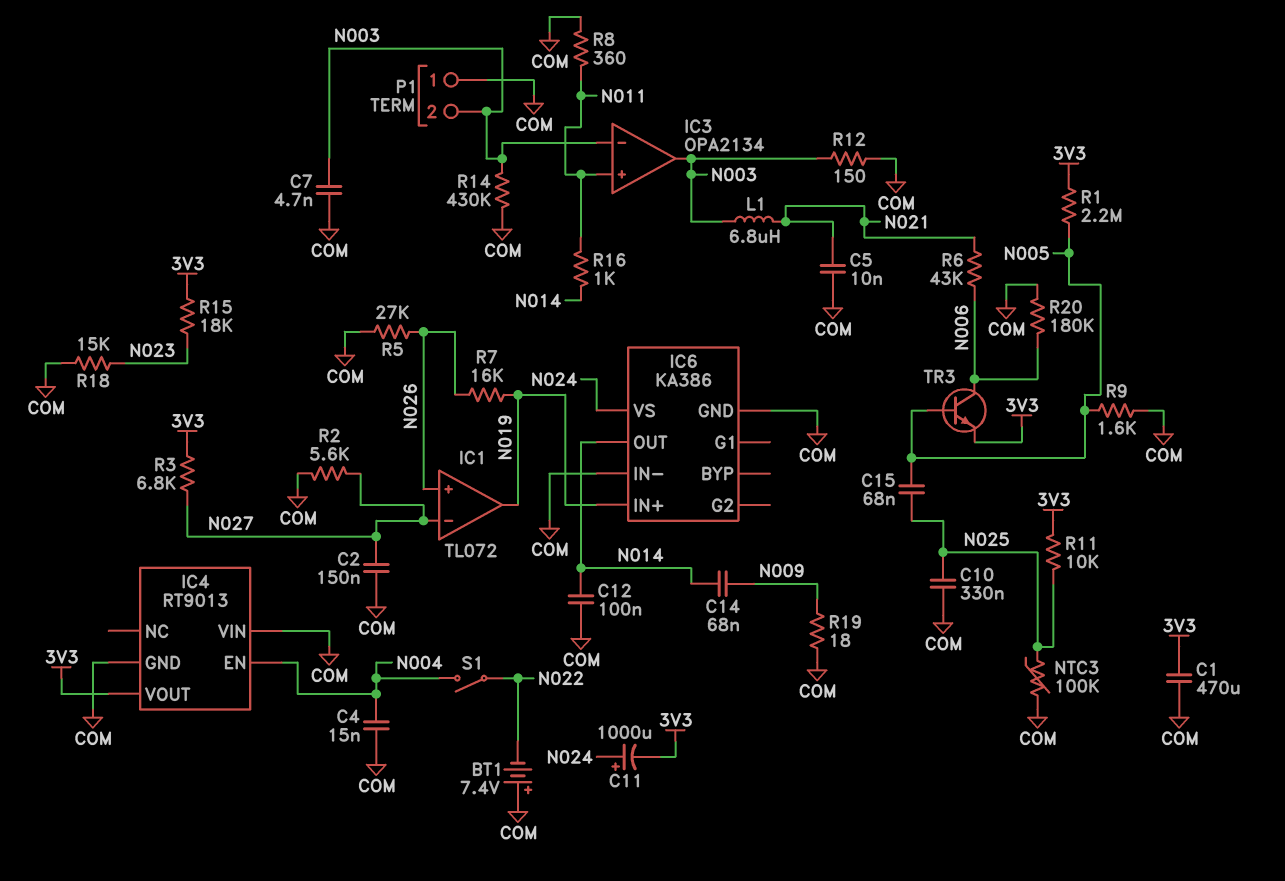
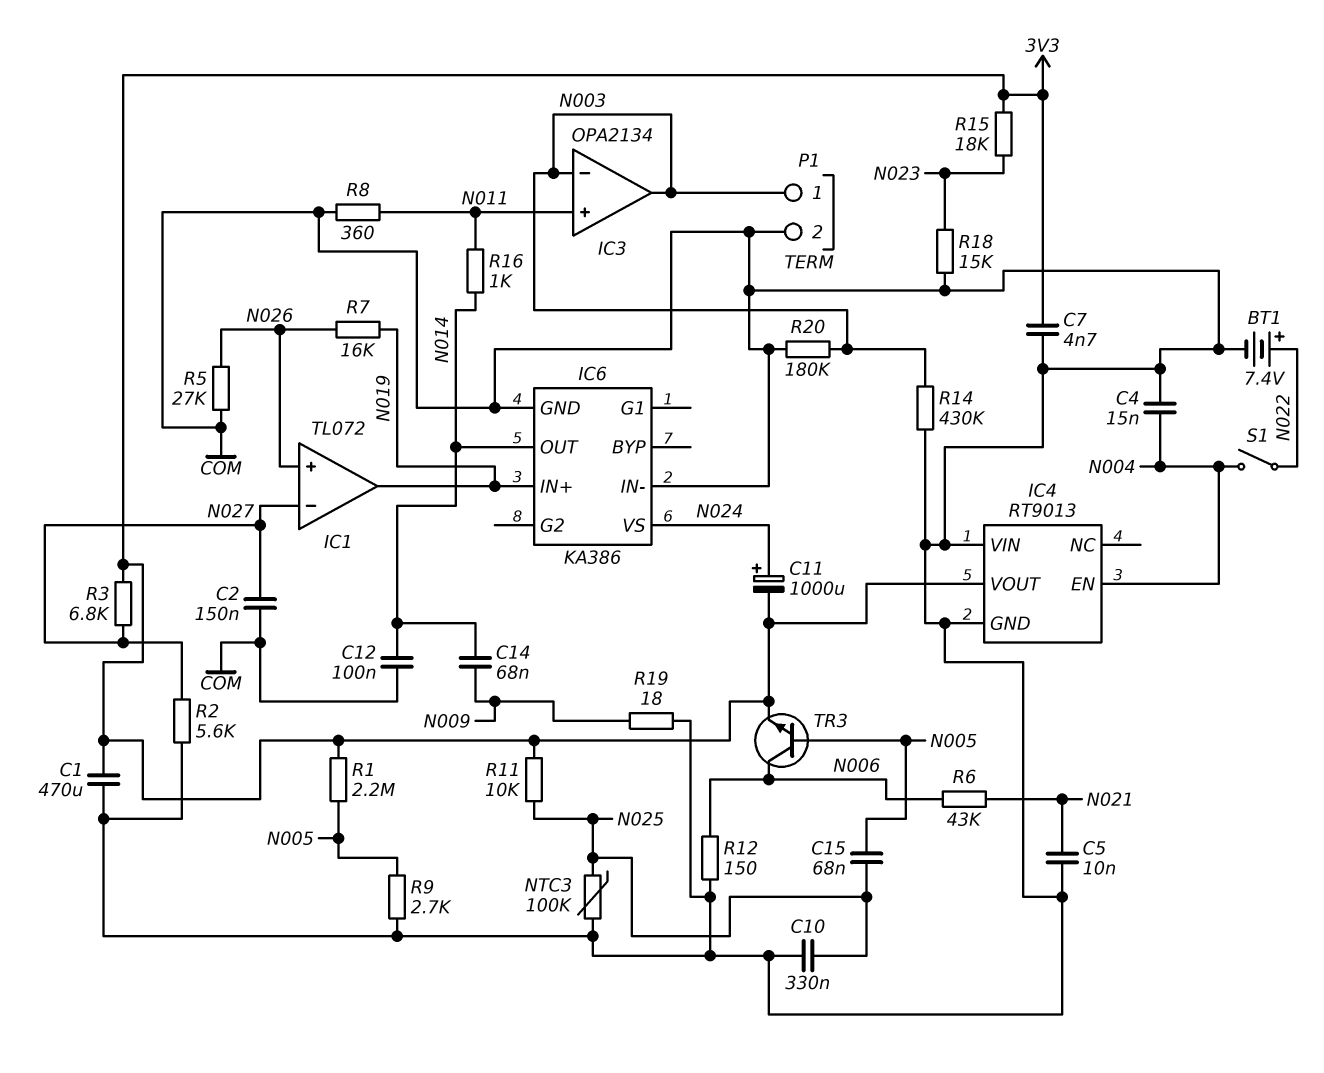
BT1: 7.4V (plus COM, minus N022) -> 7.4V (plus N022, minus COM)
C7: 4.7nF (COM, N003) -> 4.7nF (3V3, COM)
L1: 6.8uH (N003, N021) -> none
P1 pin 1: COM -> N003
P1 pin 2: N003 -> COM
R9: 1.6k (COM, N005) -> 2.7k (COM, N005)
R12: 150 (COM, N003) -> 150 (COM, N006)
R20: 180k (COM, N006) -> 180k (COM, N003)

